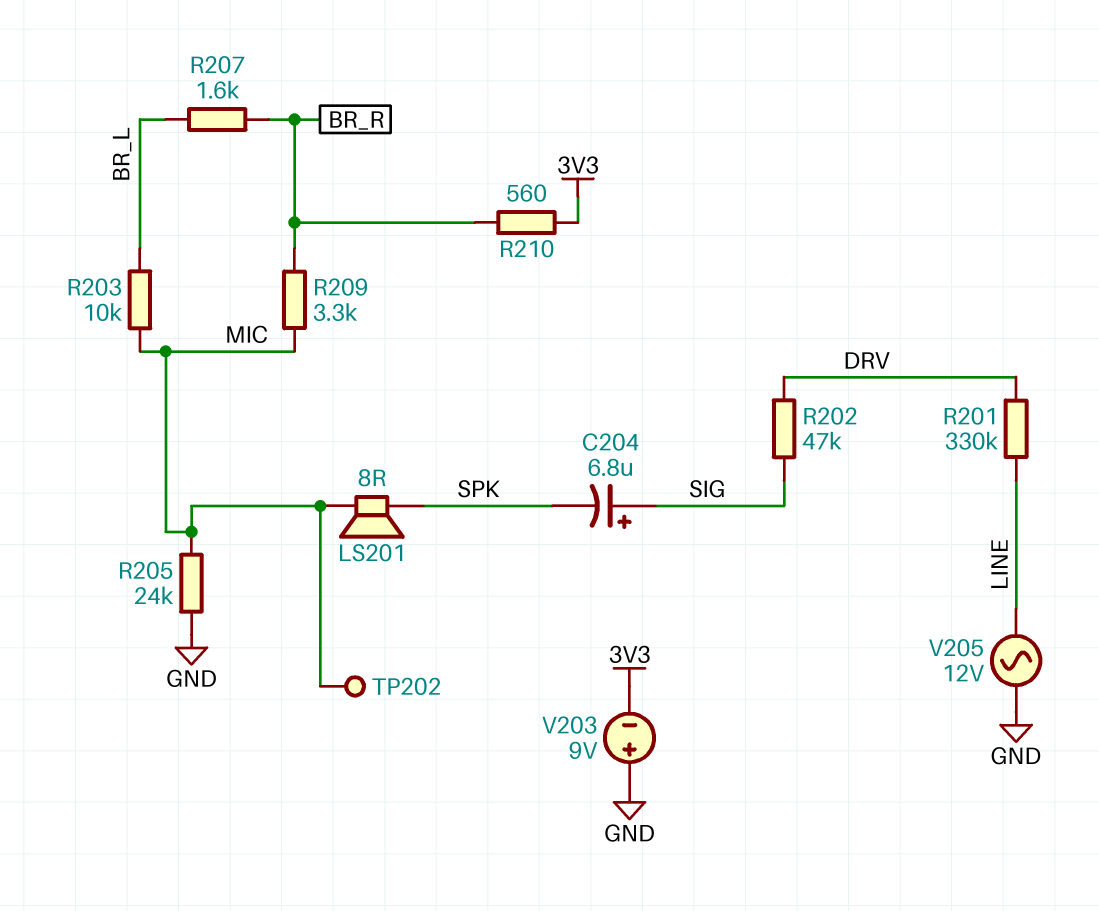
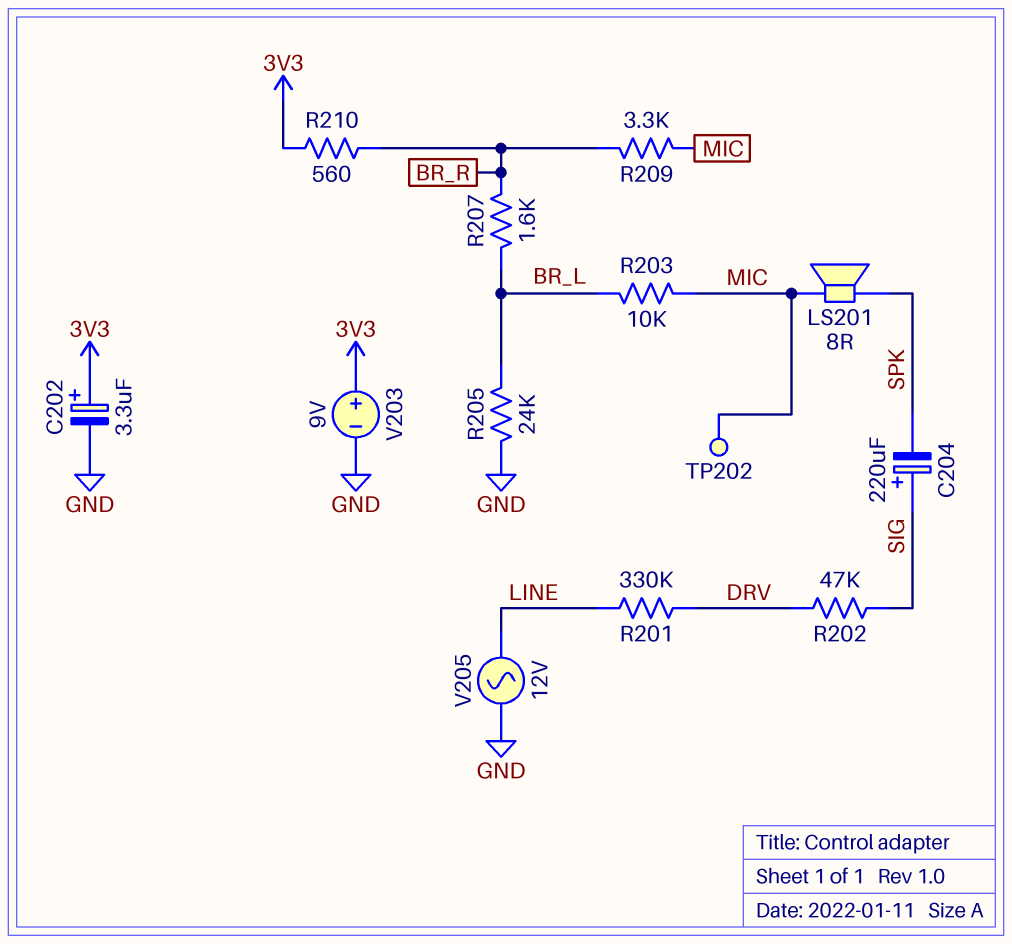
C202: none -> 3.3uF (plus 3V3, minus GND)
C204: 6.8uF (plus SIG, minus SPK) -> 220uF (plus SIG, minus SPK)
R205: 24k (GND, MIC) -> 24k (BR_L, GND)
V203: 9V (plus GND, minus 3V3) -> 9V (plus 3V3, minus GND)

